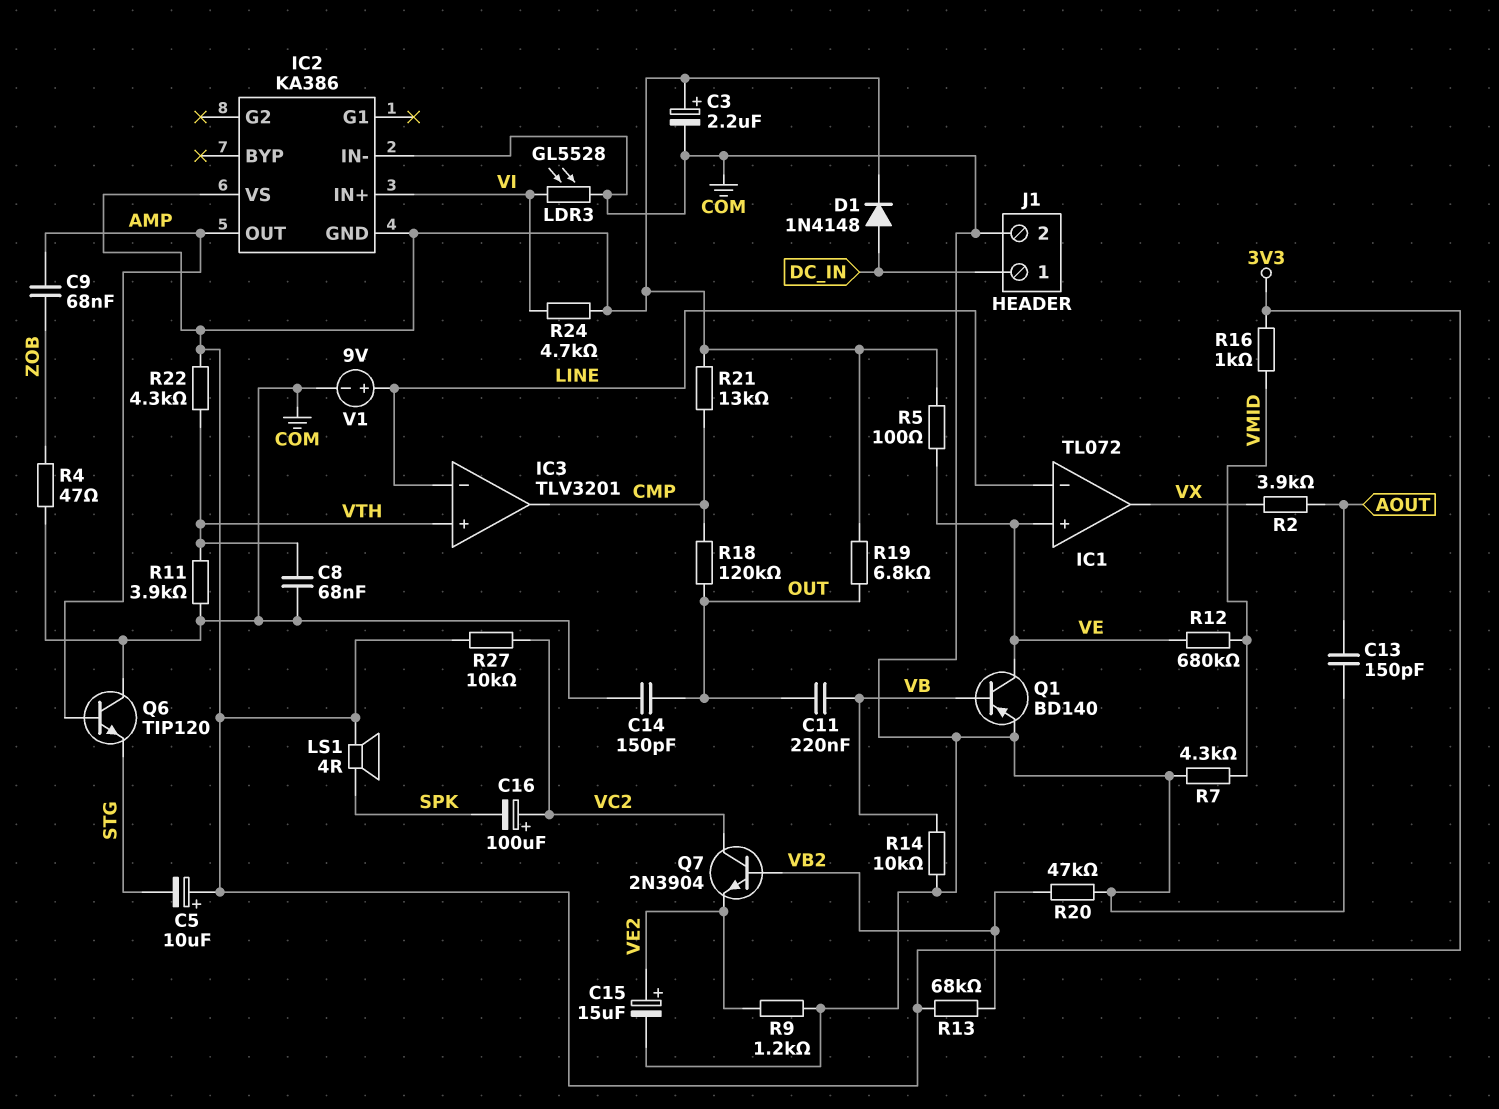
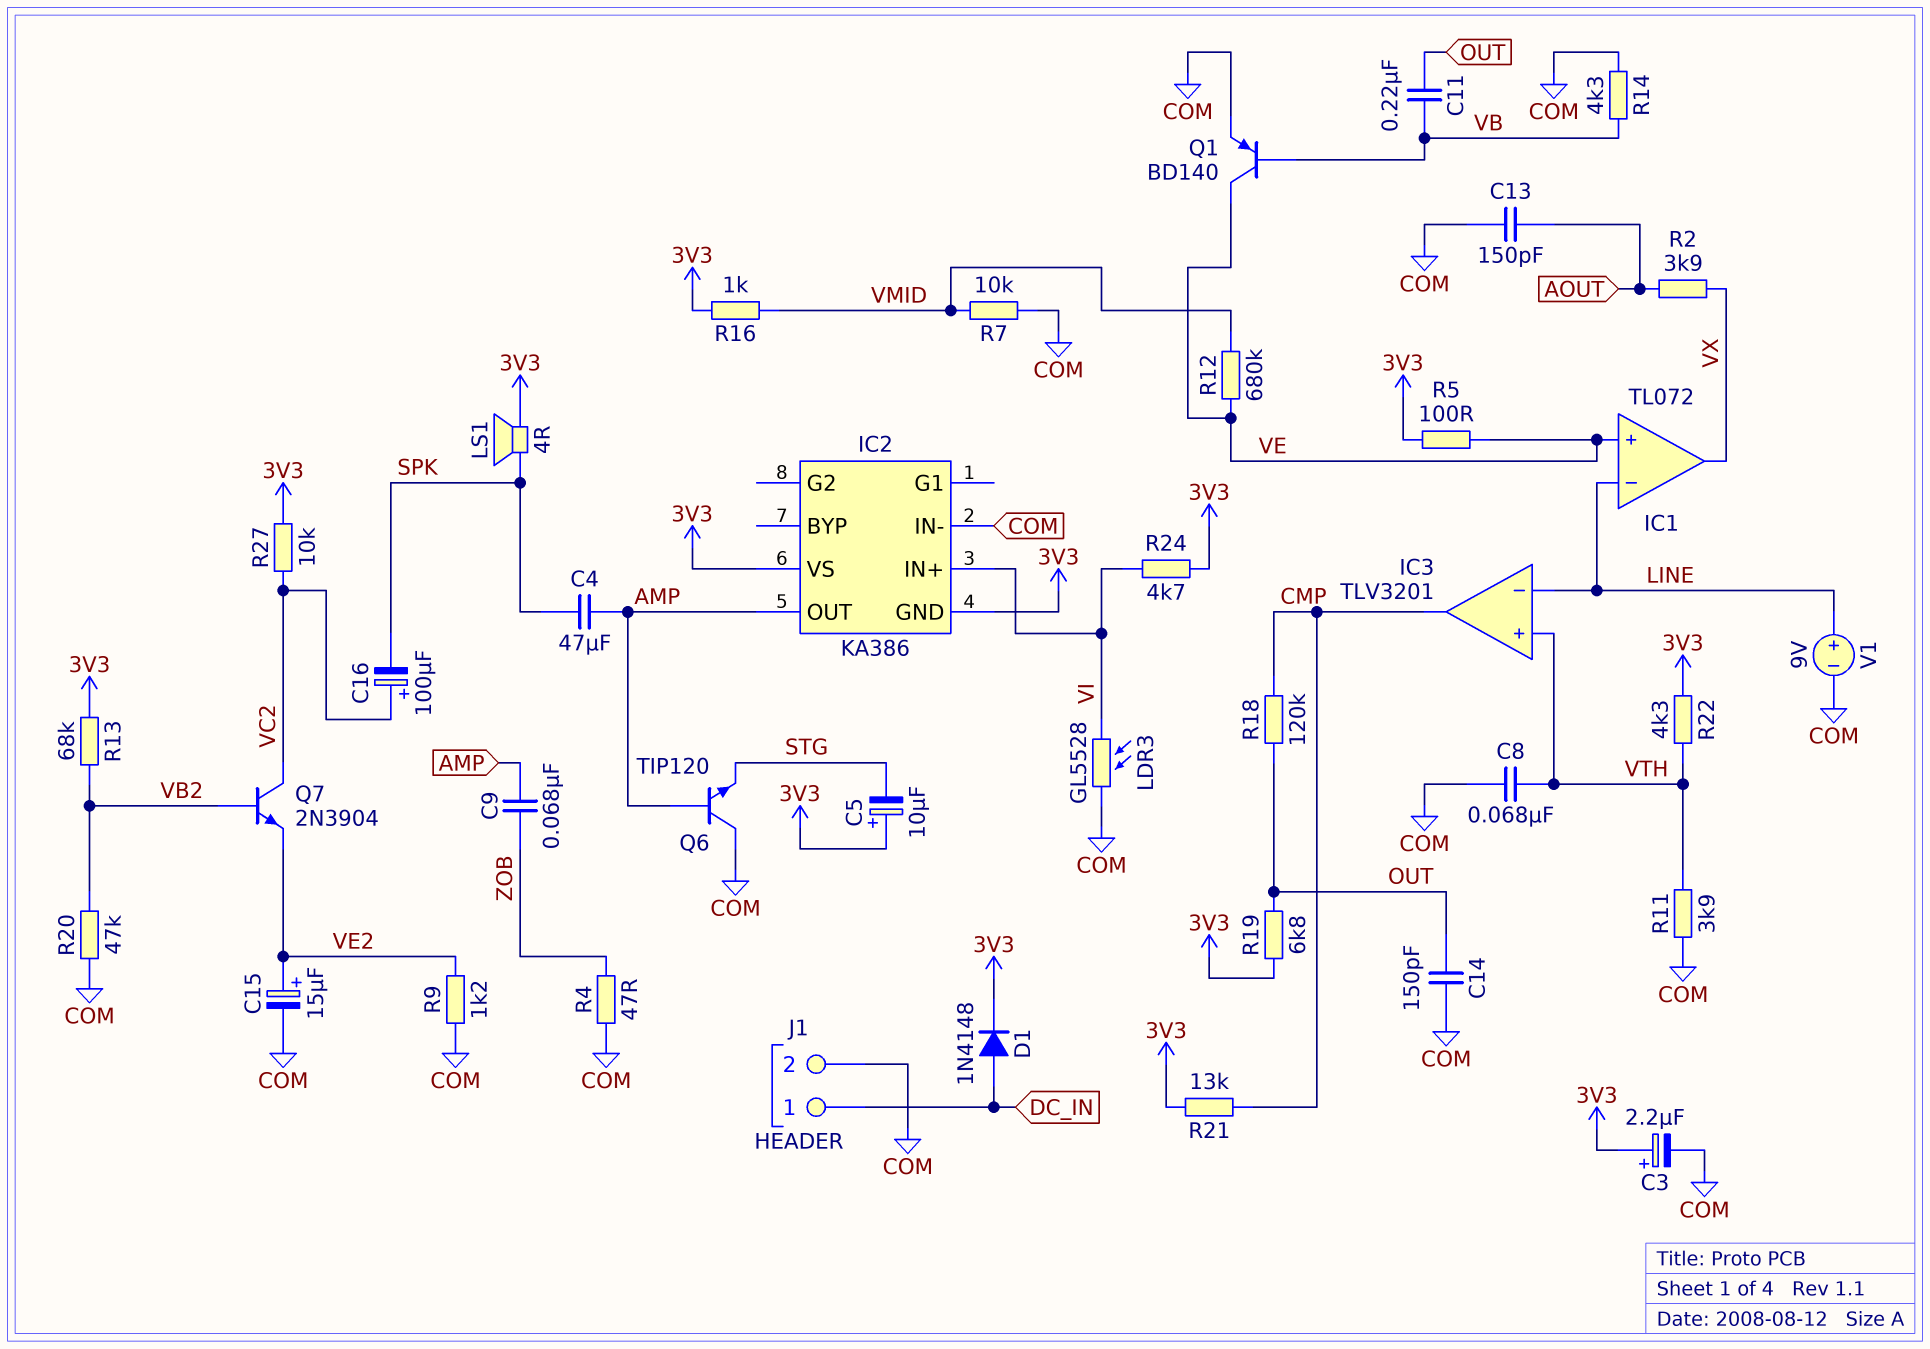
C4: none -> 47uF (AMP, SPK)
R7: 4.3k (COM, VMID) -> 10k (COM, VMID)
R14: 10k (COM, VB) -> 4.3k (COM, VB)

